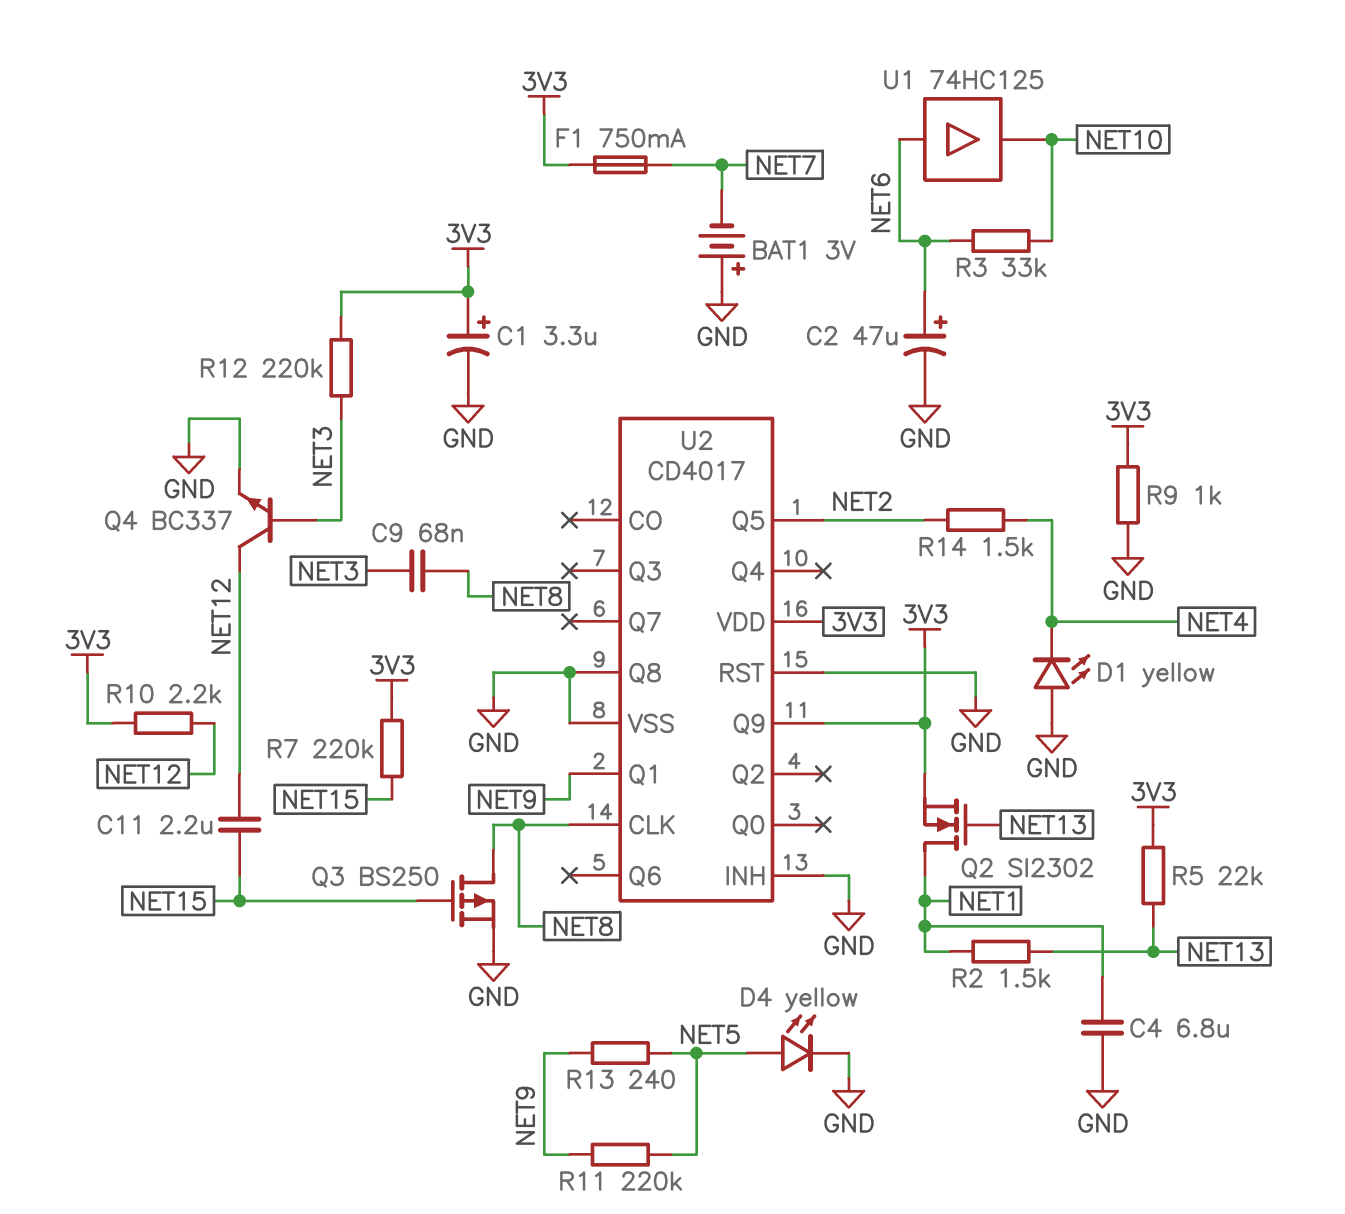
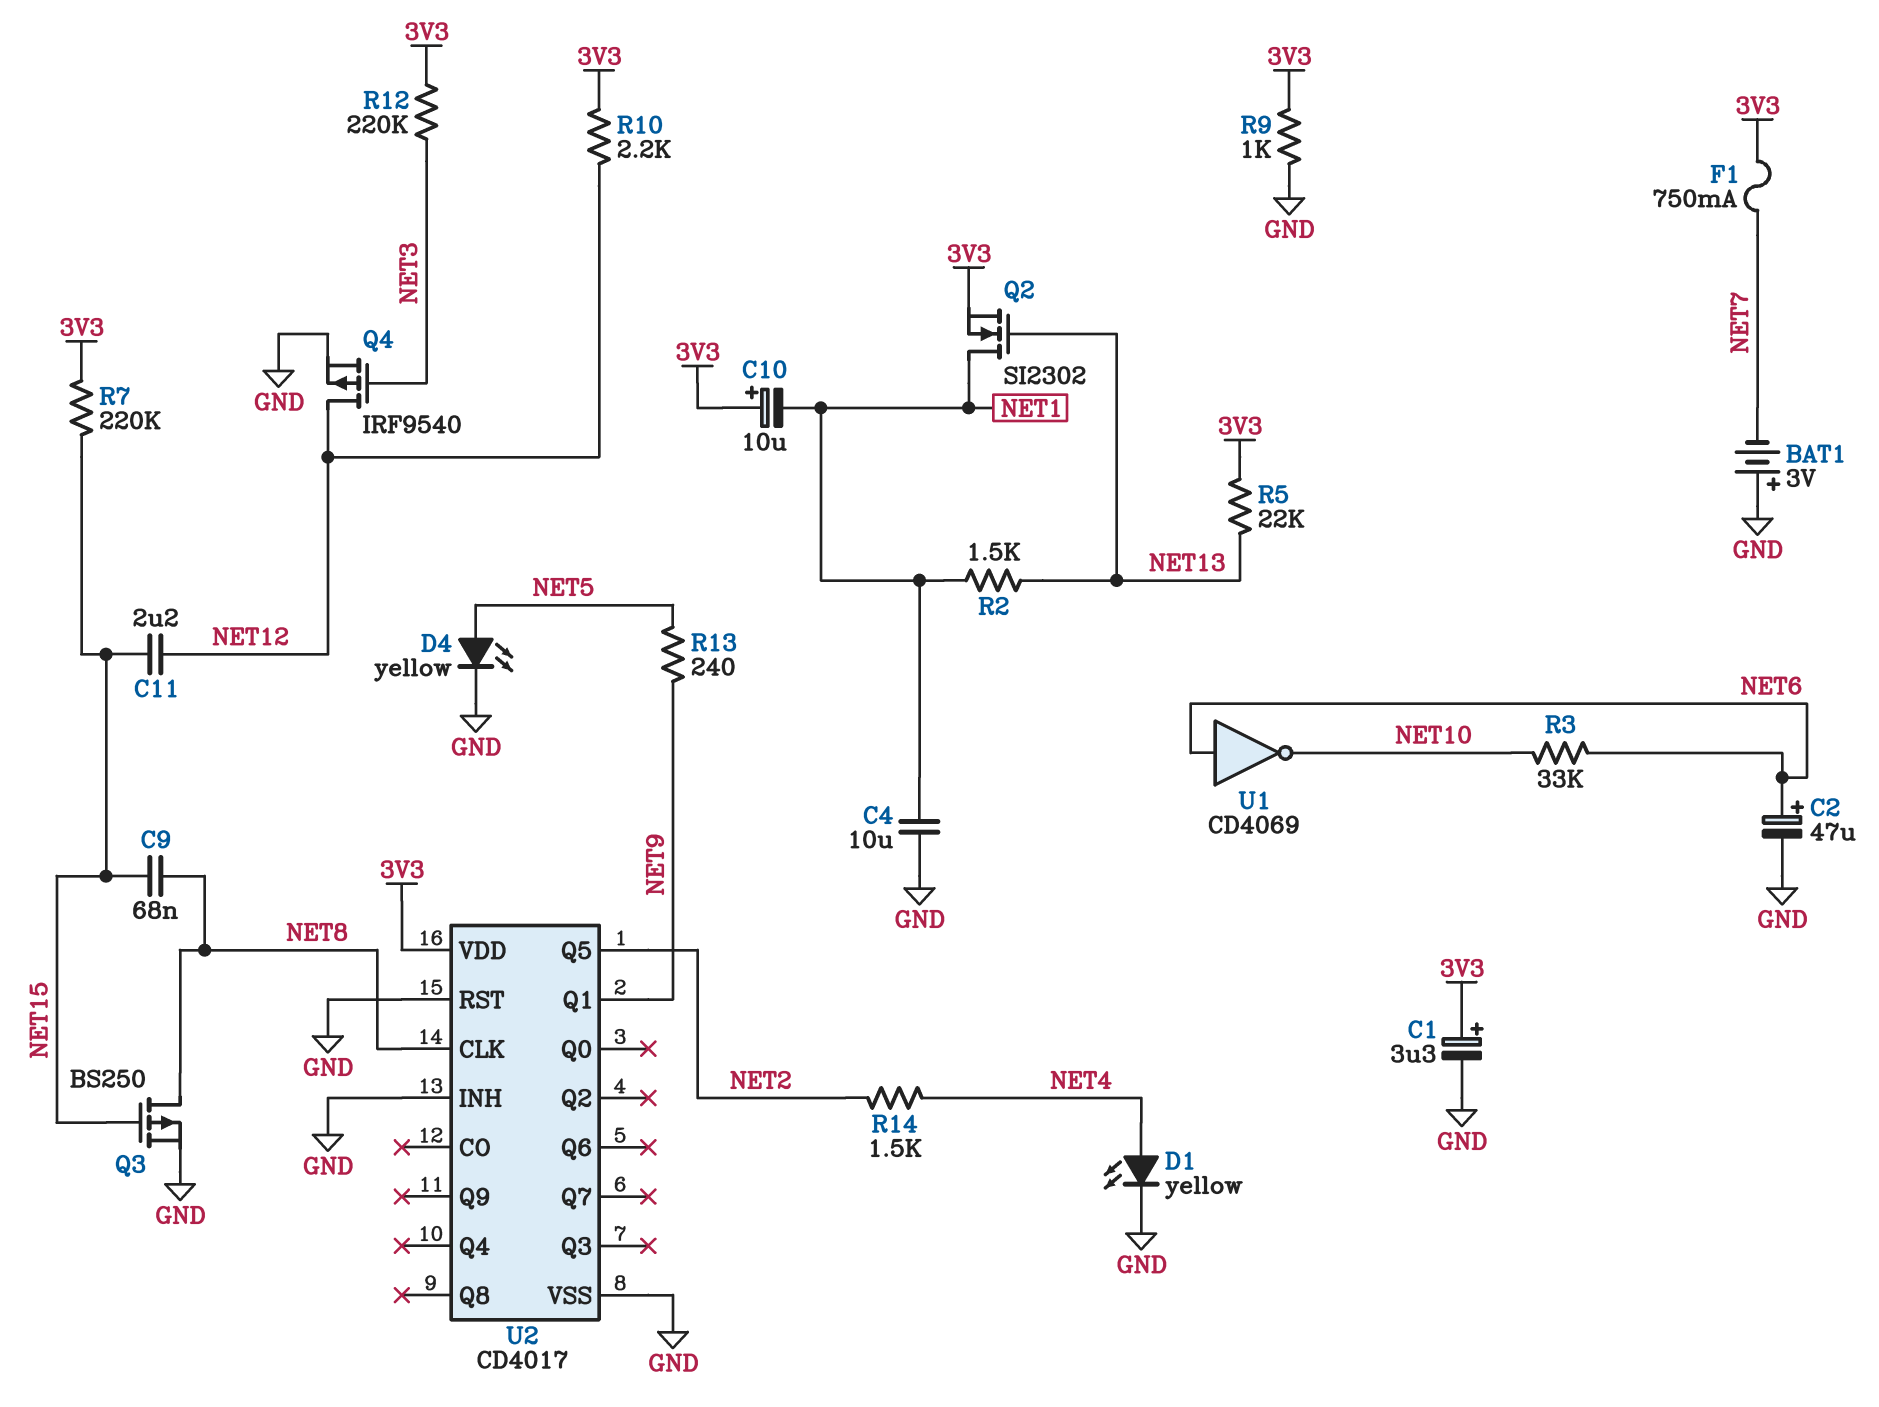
C4: 6.8uF (GND, NET1) -> 10uF (GND, NET1)
C9: 68nF (NET3, NET8) -> 68nF (NET8, NET15)
C10: none -> 10uF (plus 3V3, minus NET1)
D1: LED yellow (A GND, K NET4) -> LED yellow (A NET4, K GND)
Q4: NPN BC337 (B NET3, C NET12, E GND) -> PMOS IRF9540 (G NET3, D NET12, S GND)
R11: 220k (NET5, NET9) -> none
U1: buffer 74HC125 (in NET6, out NET10) -> NOT CD4069 (in NET6, out NET10)
U2 pin Q8: GND -> none
U2 pin Q9: 3V3 -> none

